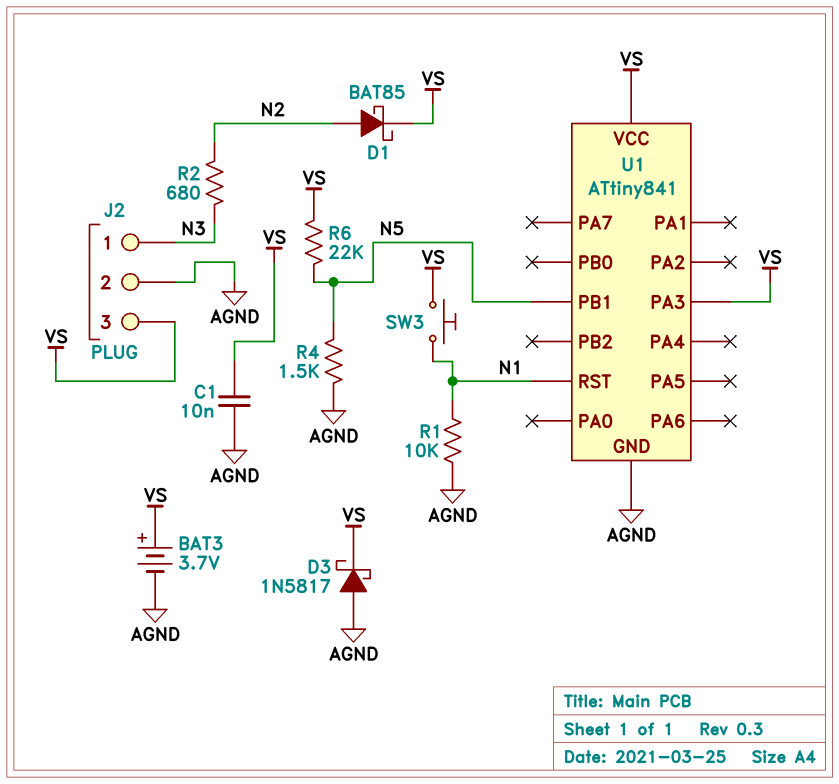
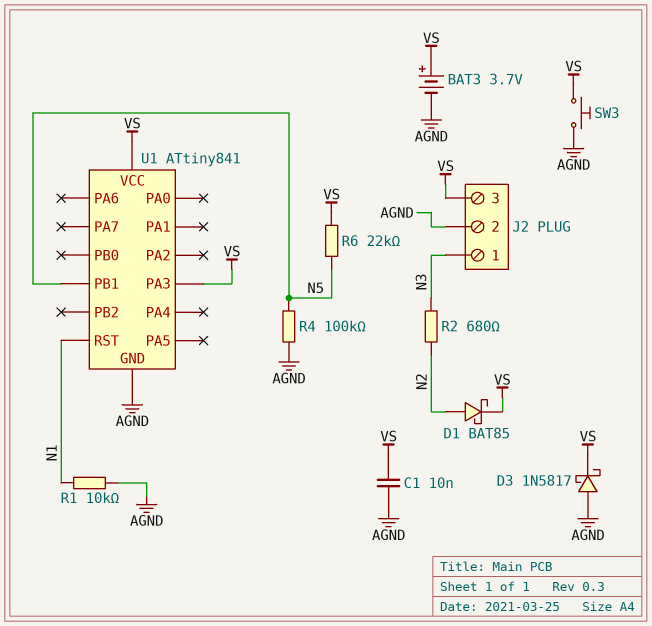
R4: 1.5k (AGND, N5) -> 100k (AGND, N5)
SW3: button (N1, VS) -> button (AGND, VS)

